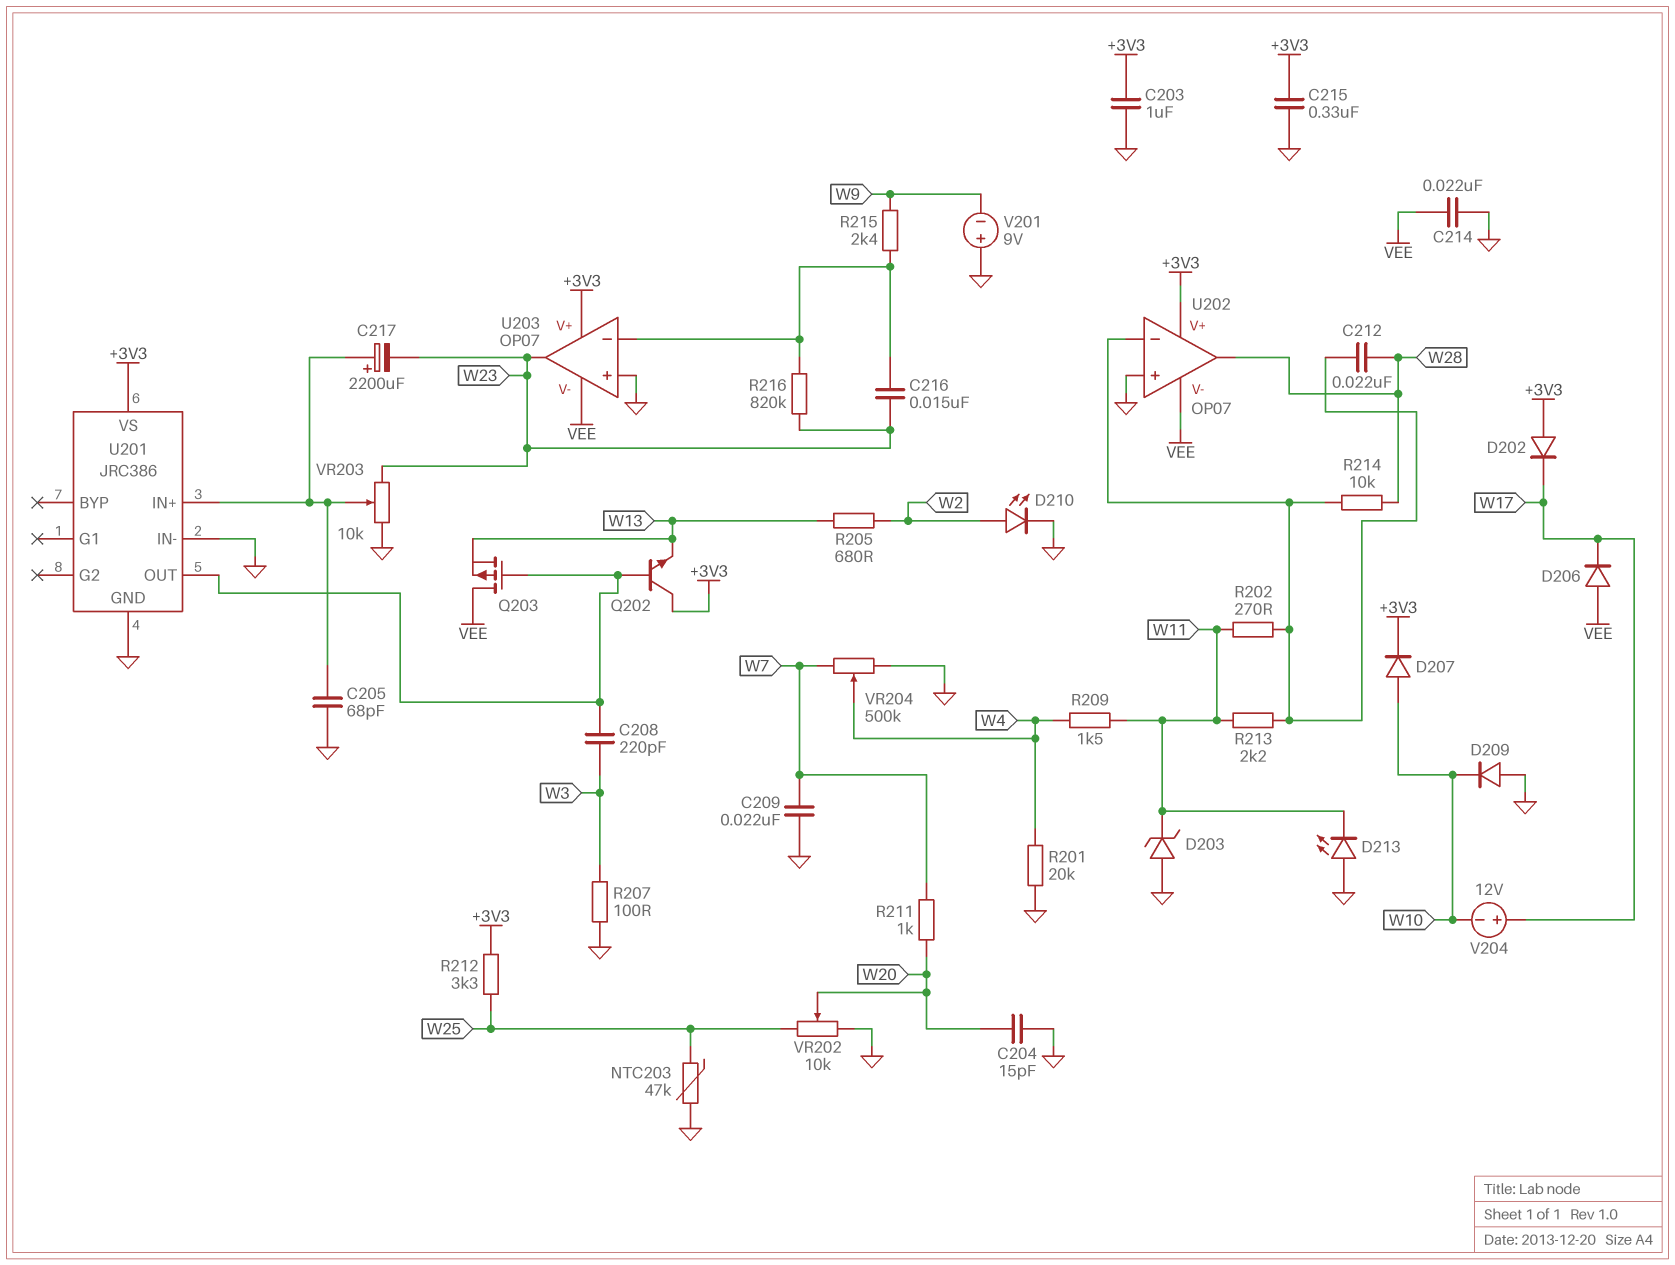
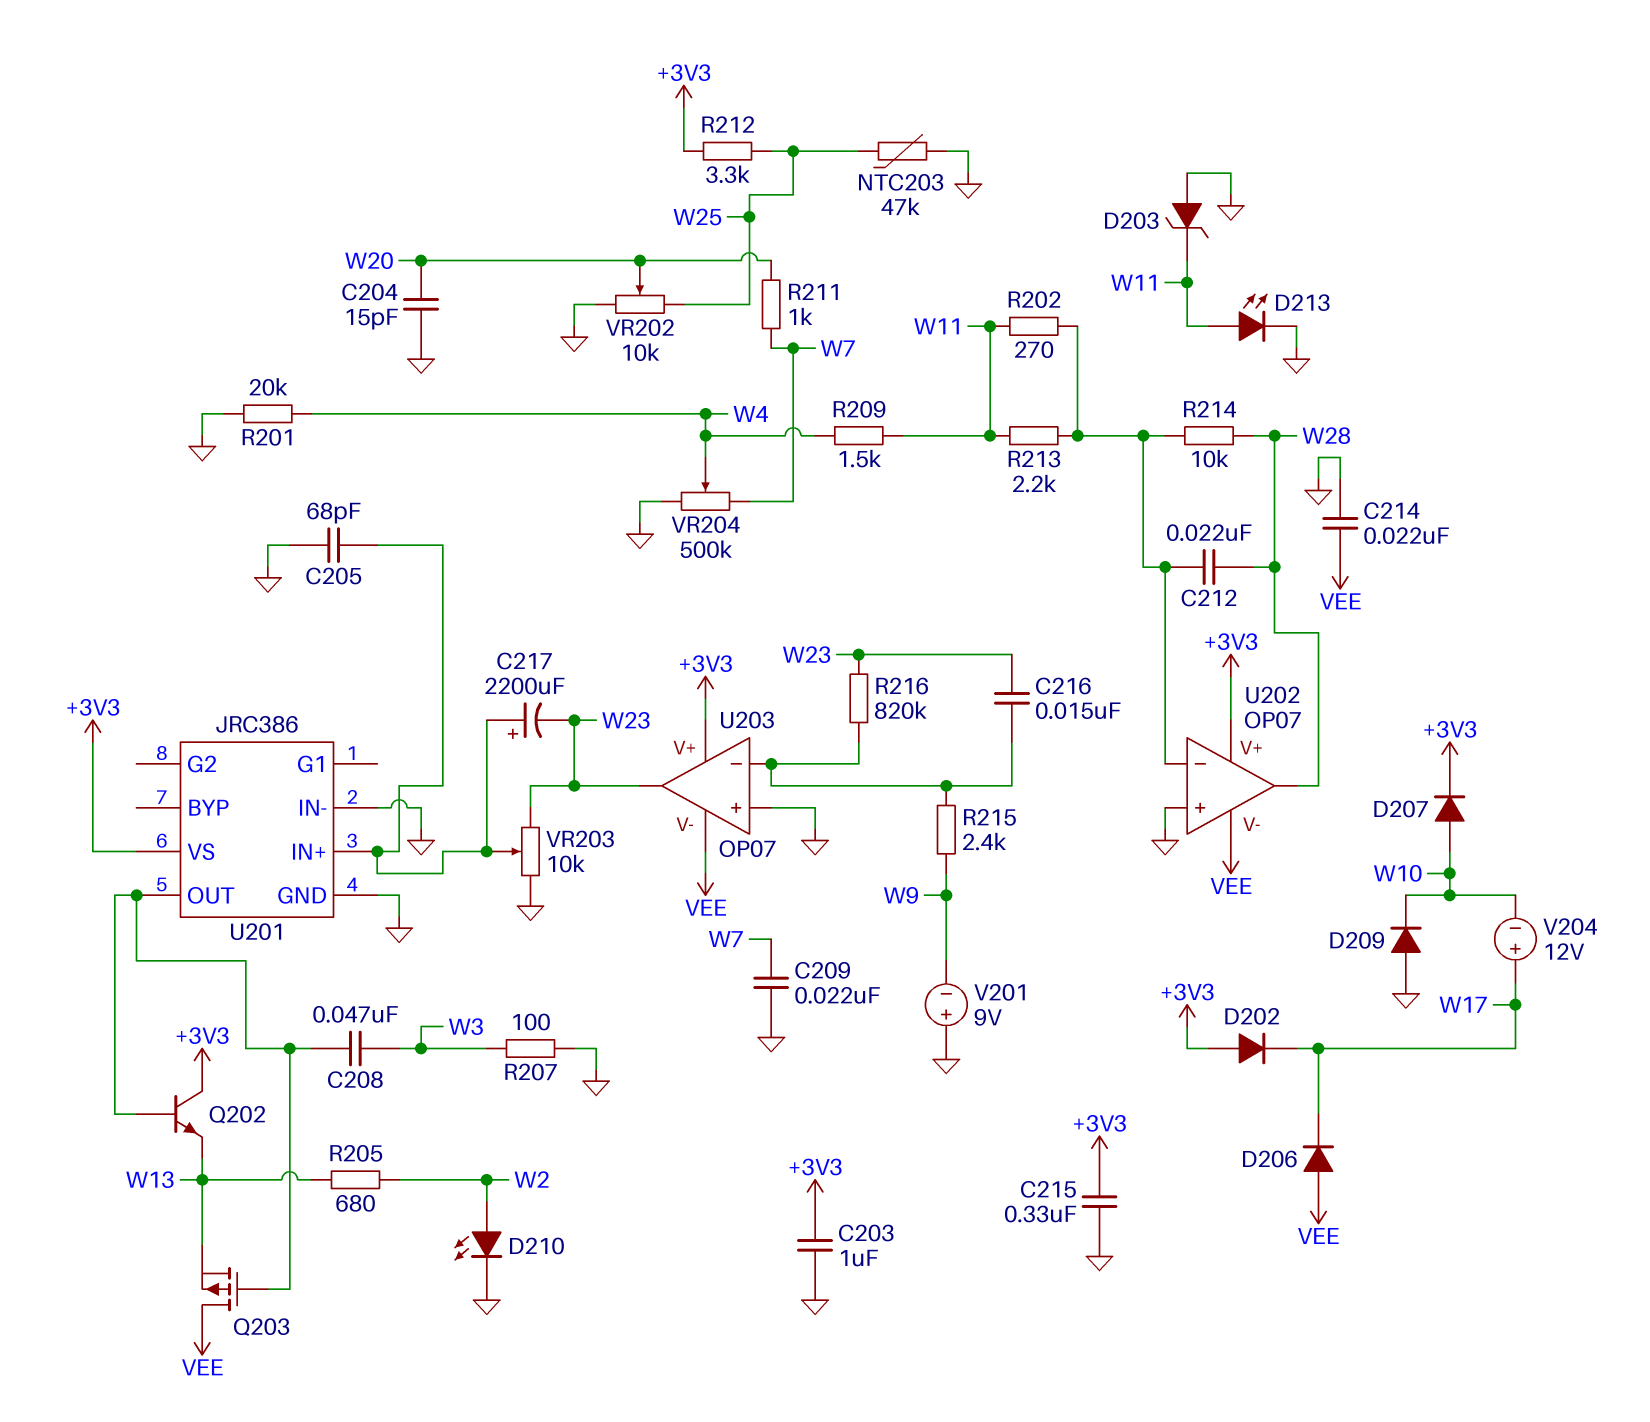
C208: 220pF (U201/OUT, W3) -> 47nF (U201/OUT, W3)
D213: LED (A GND, K W11) -> LED (A W11, K GND)

